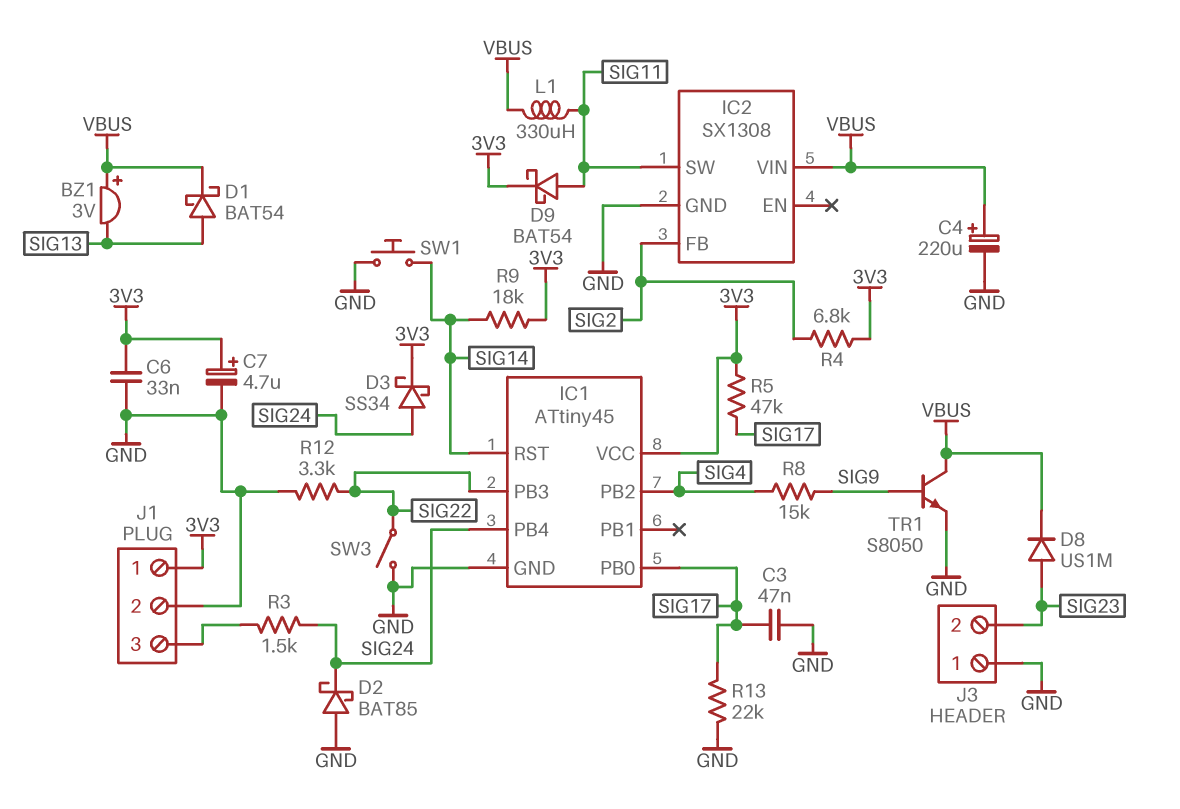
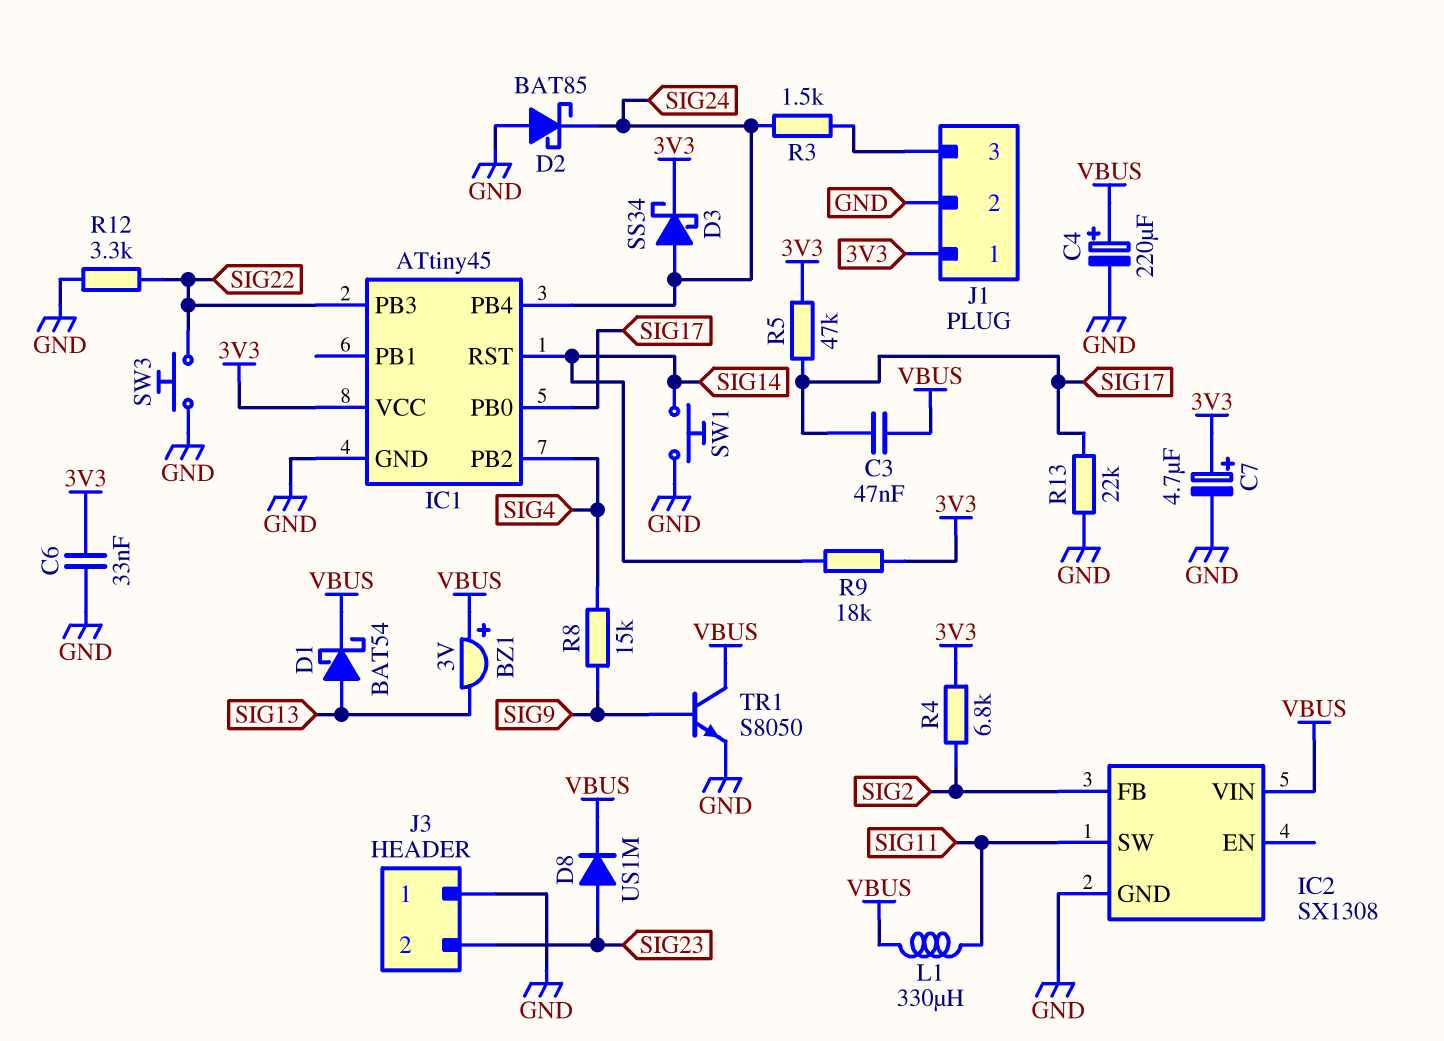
C3: 47nF (GND, SIG17) -> 47nF (SIG17, VBUS)
D9: schottky BAT54 (A SIG11, K 3V3) -> none
SW3: switch (GND, SIG22) -> button (GND, SIG22)

